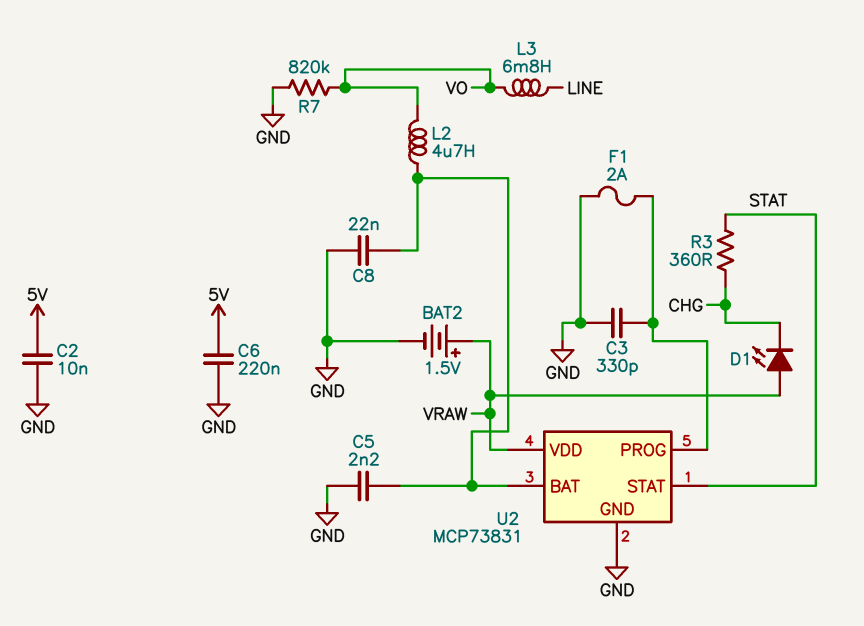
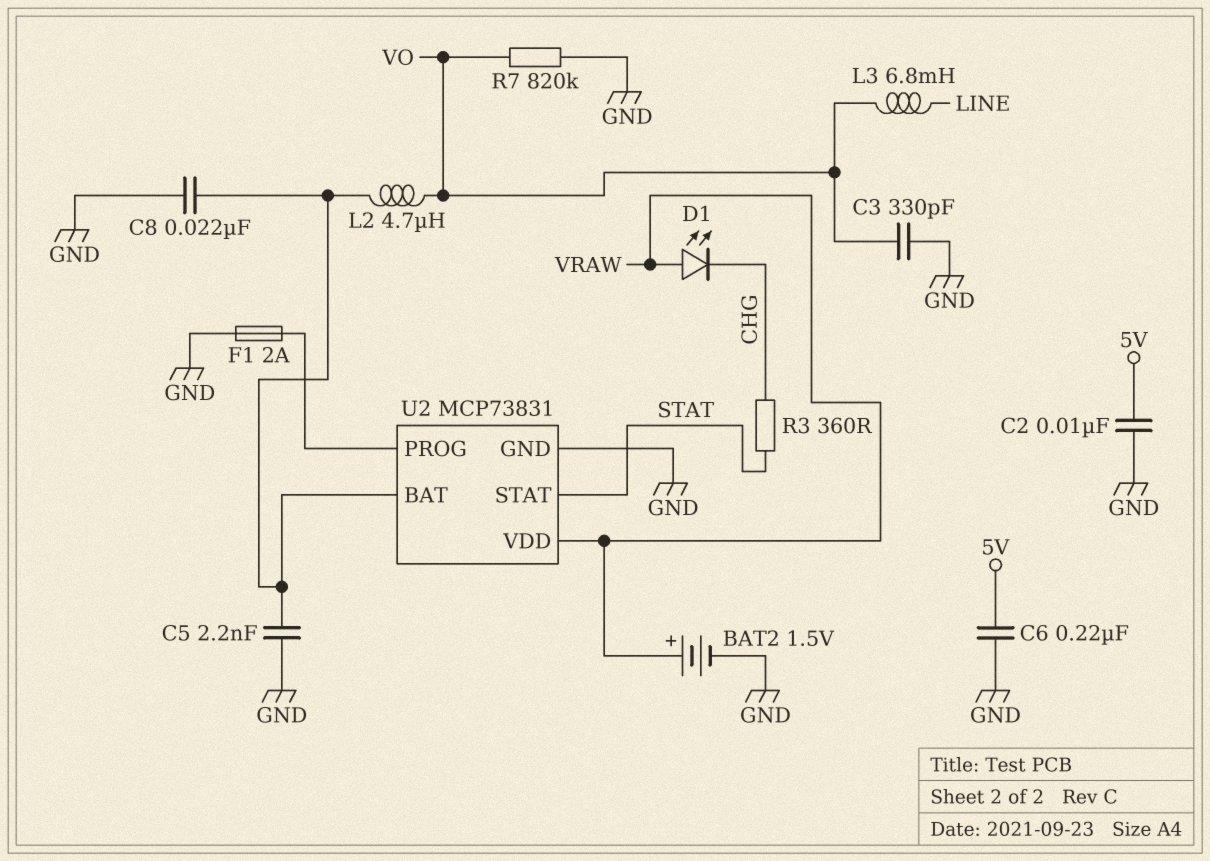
C3: 330pF (GND, U2/PROG) -> 330pF (GND, VO)

